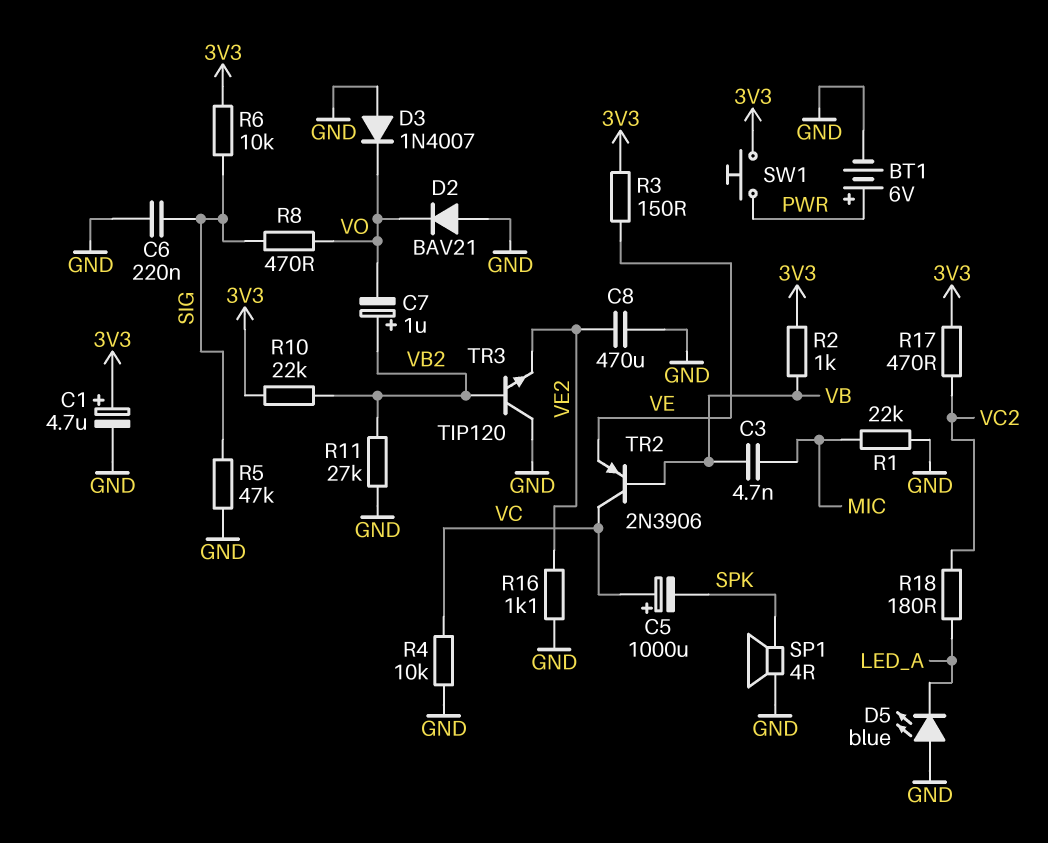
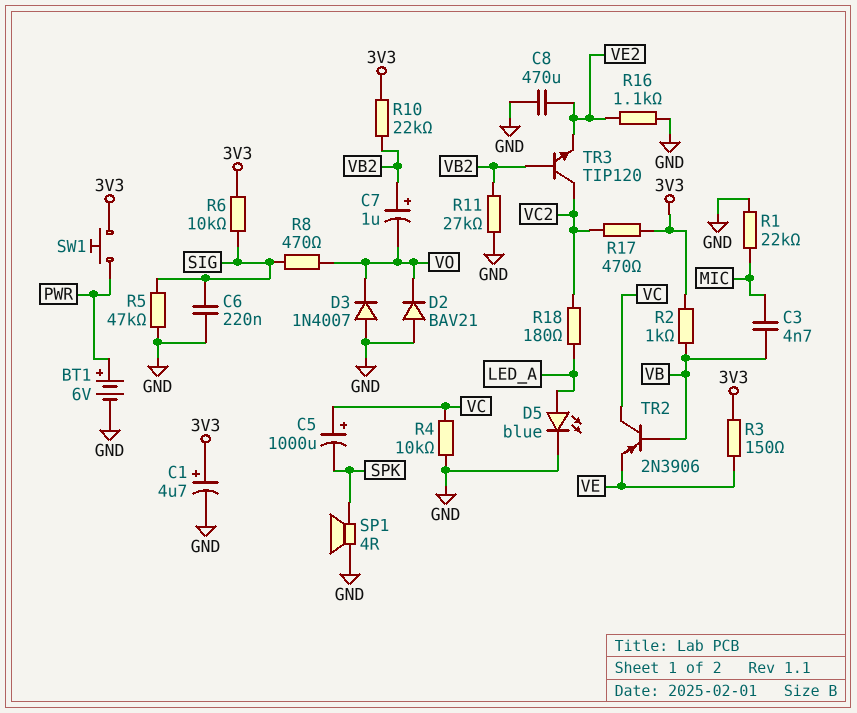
D5: LED blue (A GND, K LED_A) -> LED blue (A LED_A, K GND)
TR3: NPN TIP120 (B VB2, C GND, E VE2) -> NPN TIP120 (B VB2, C VC2, E VE2)

